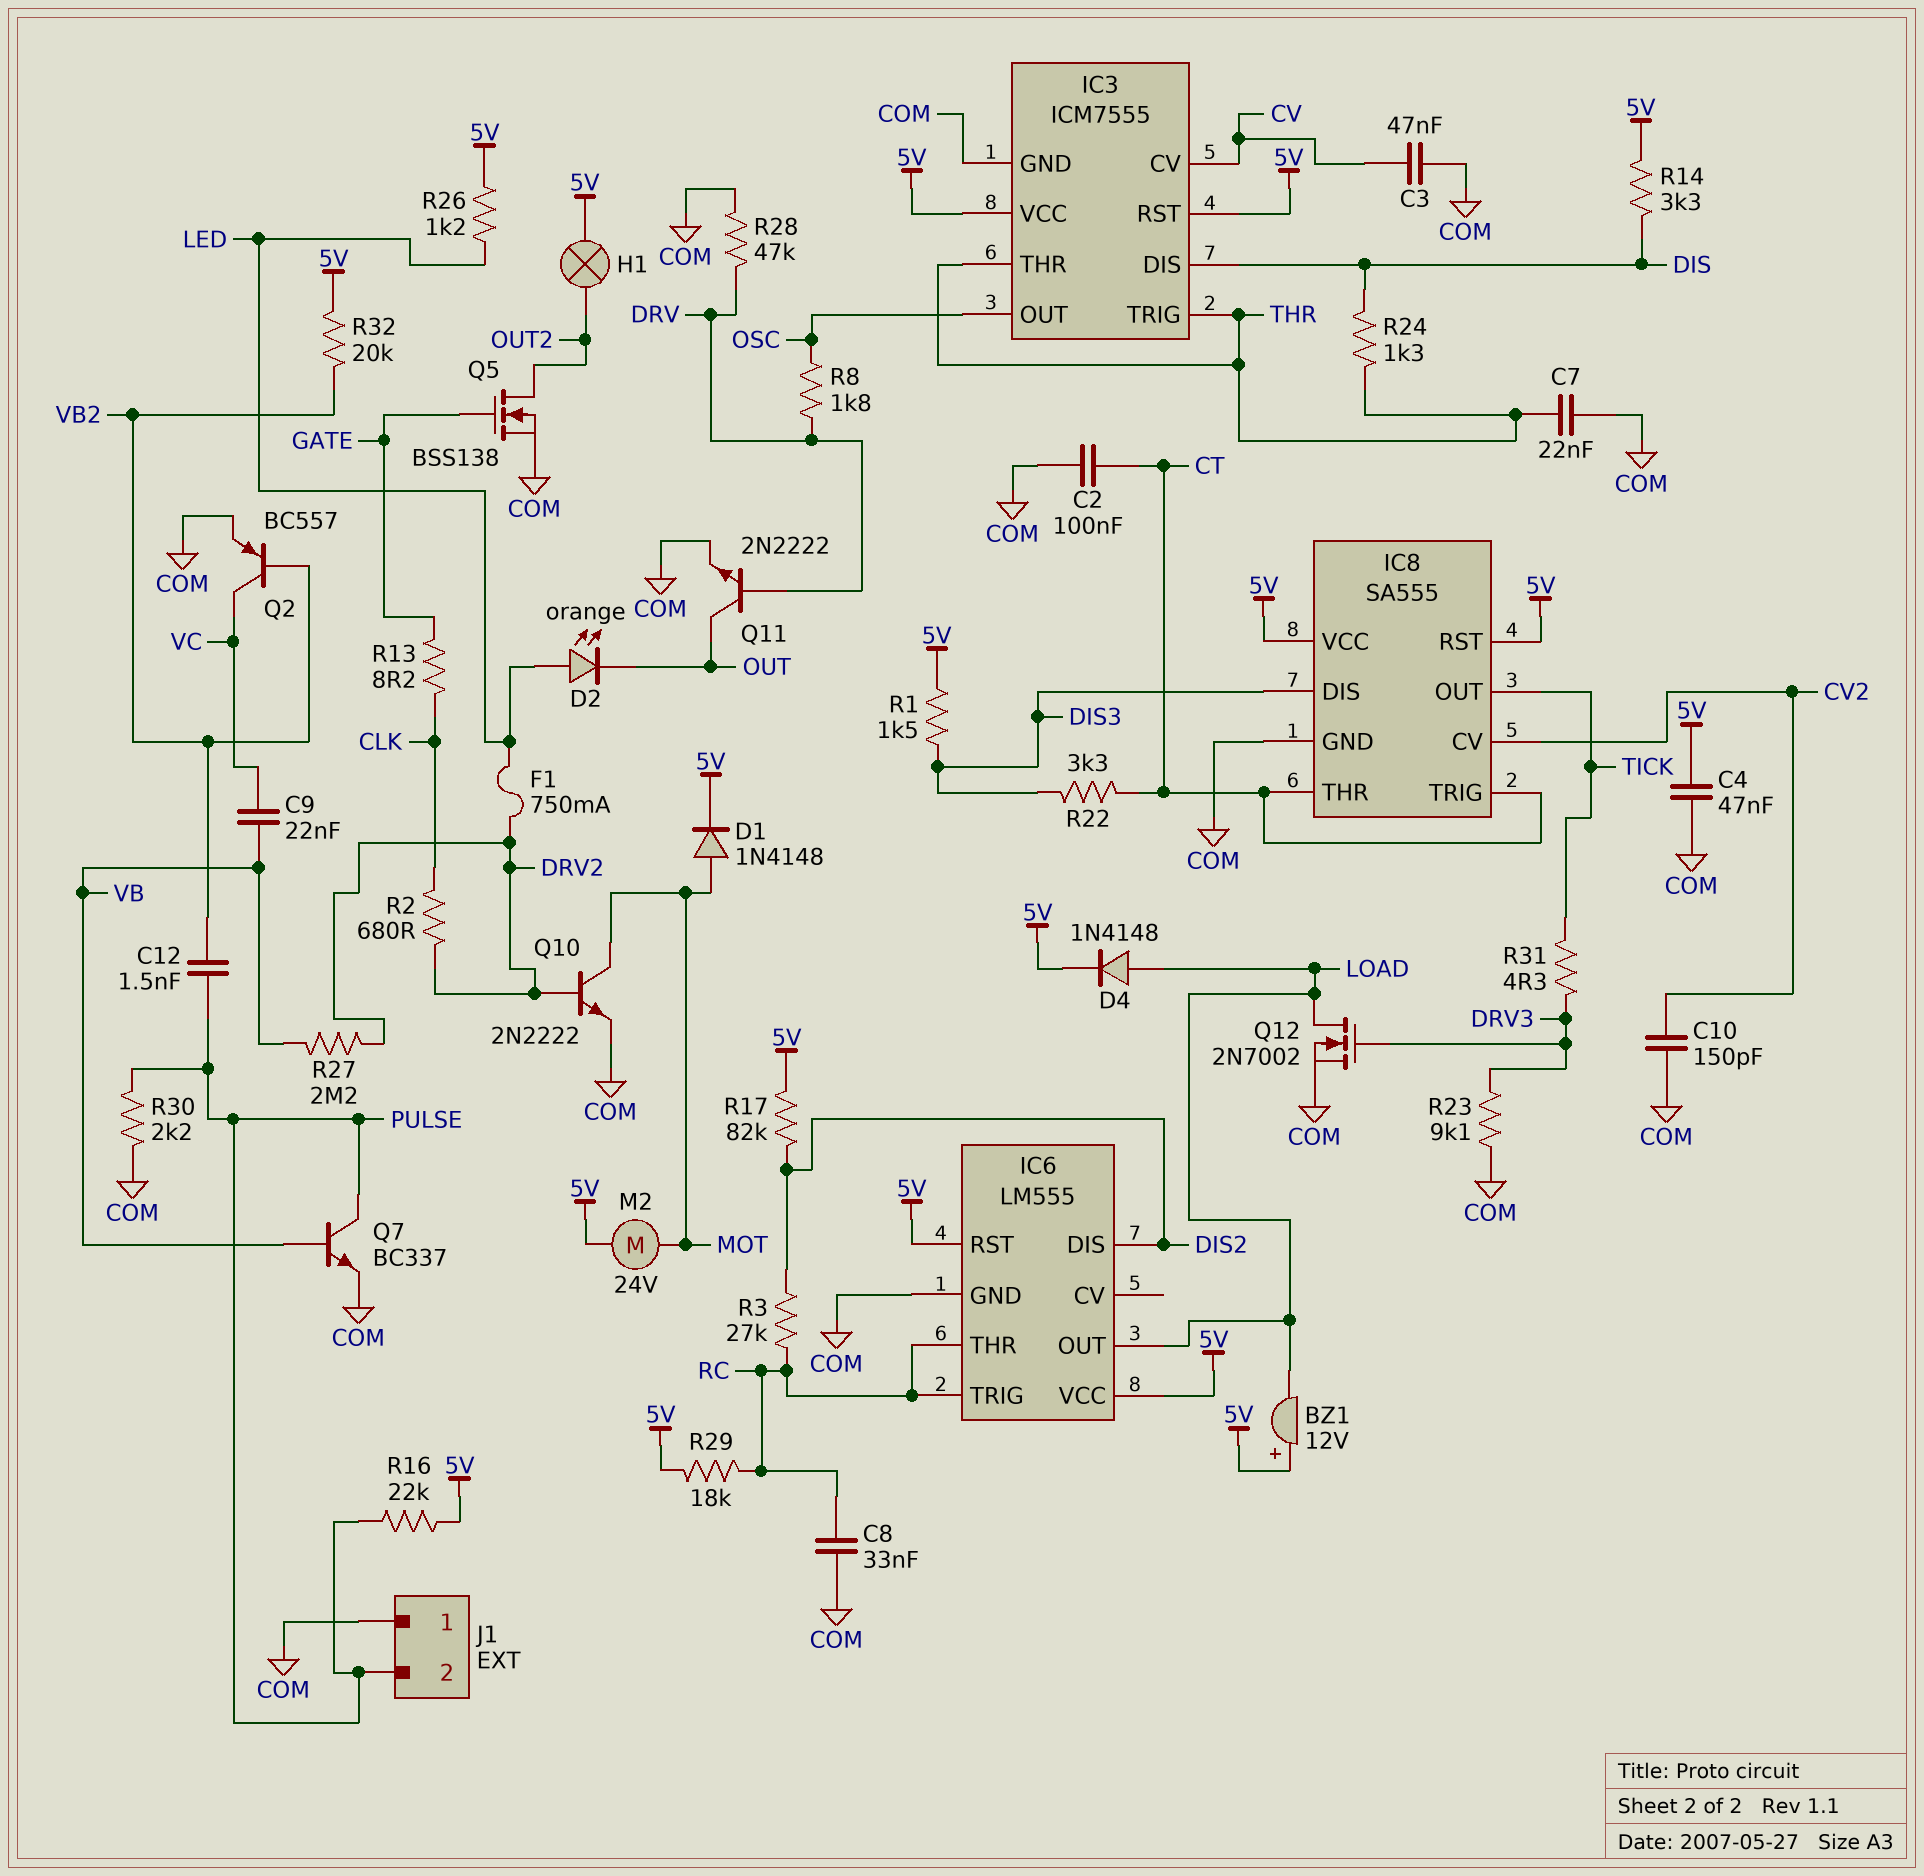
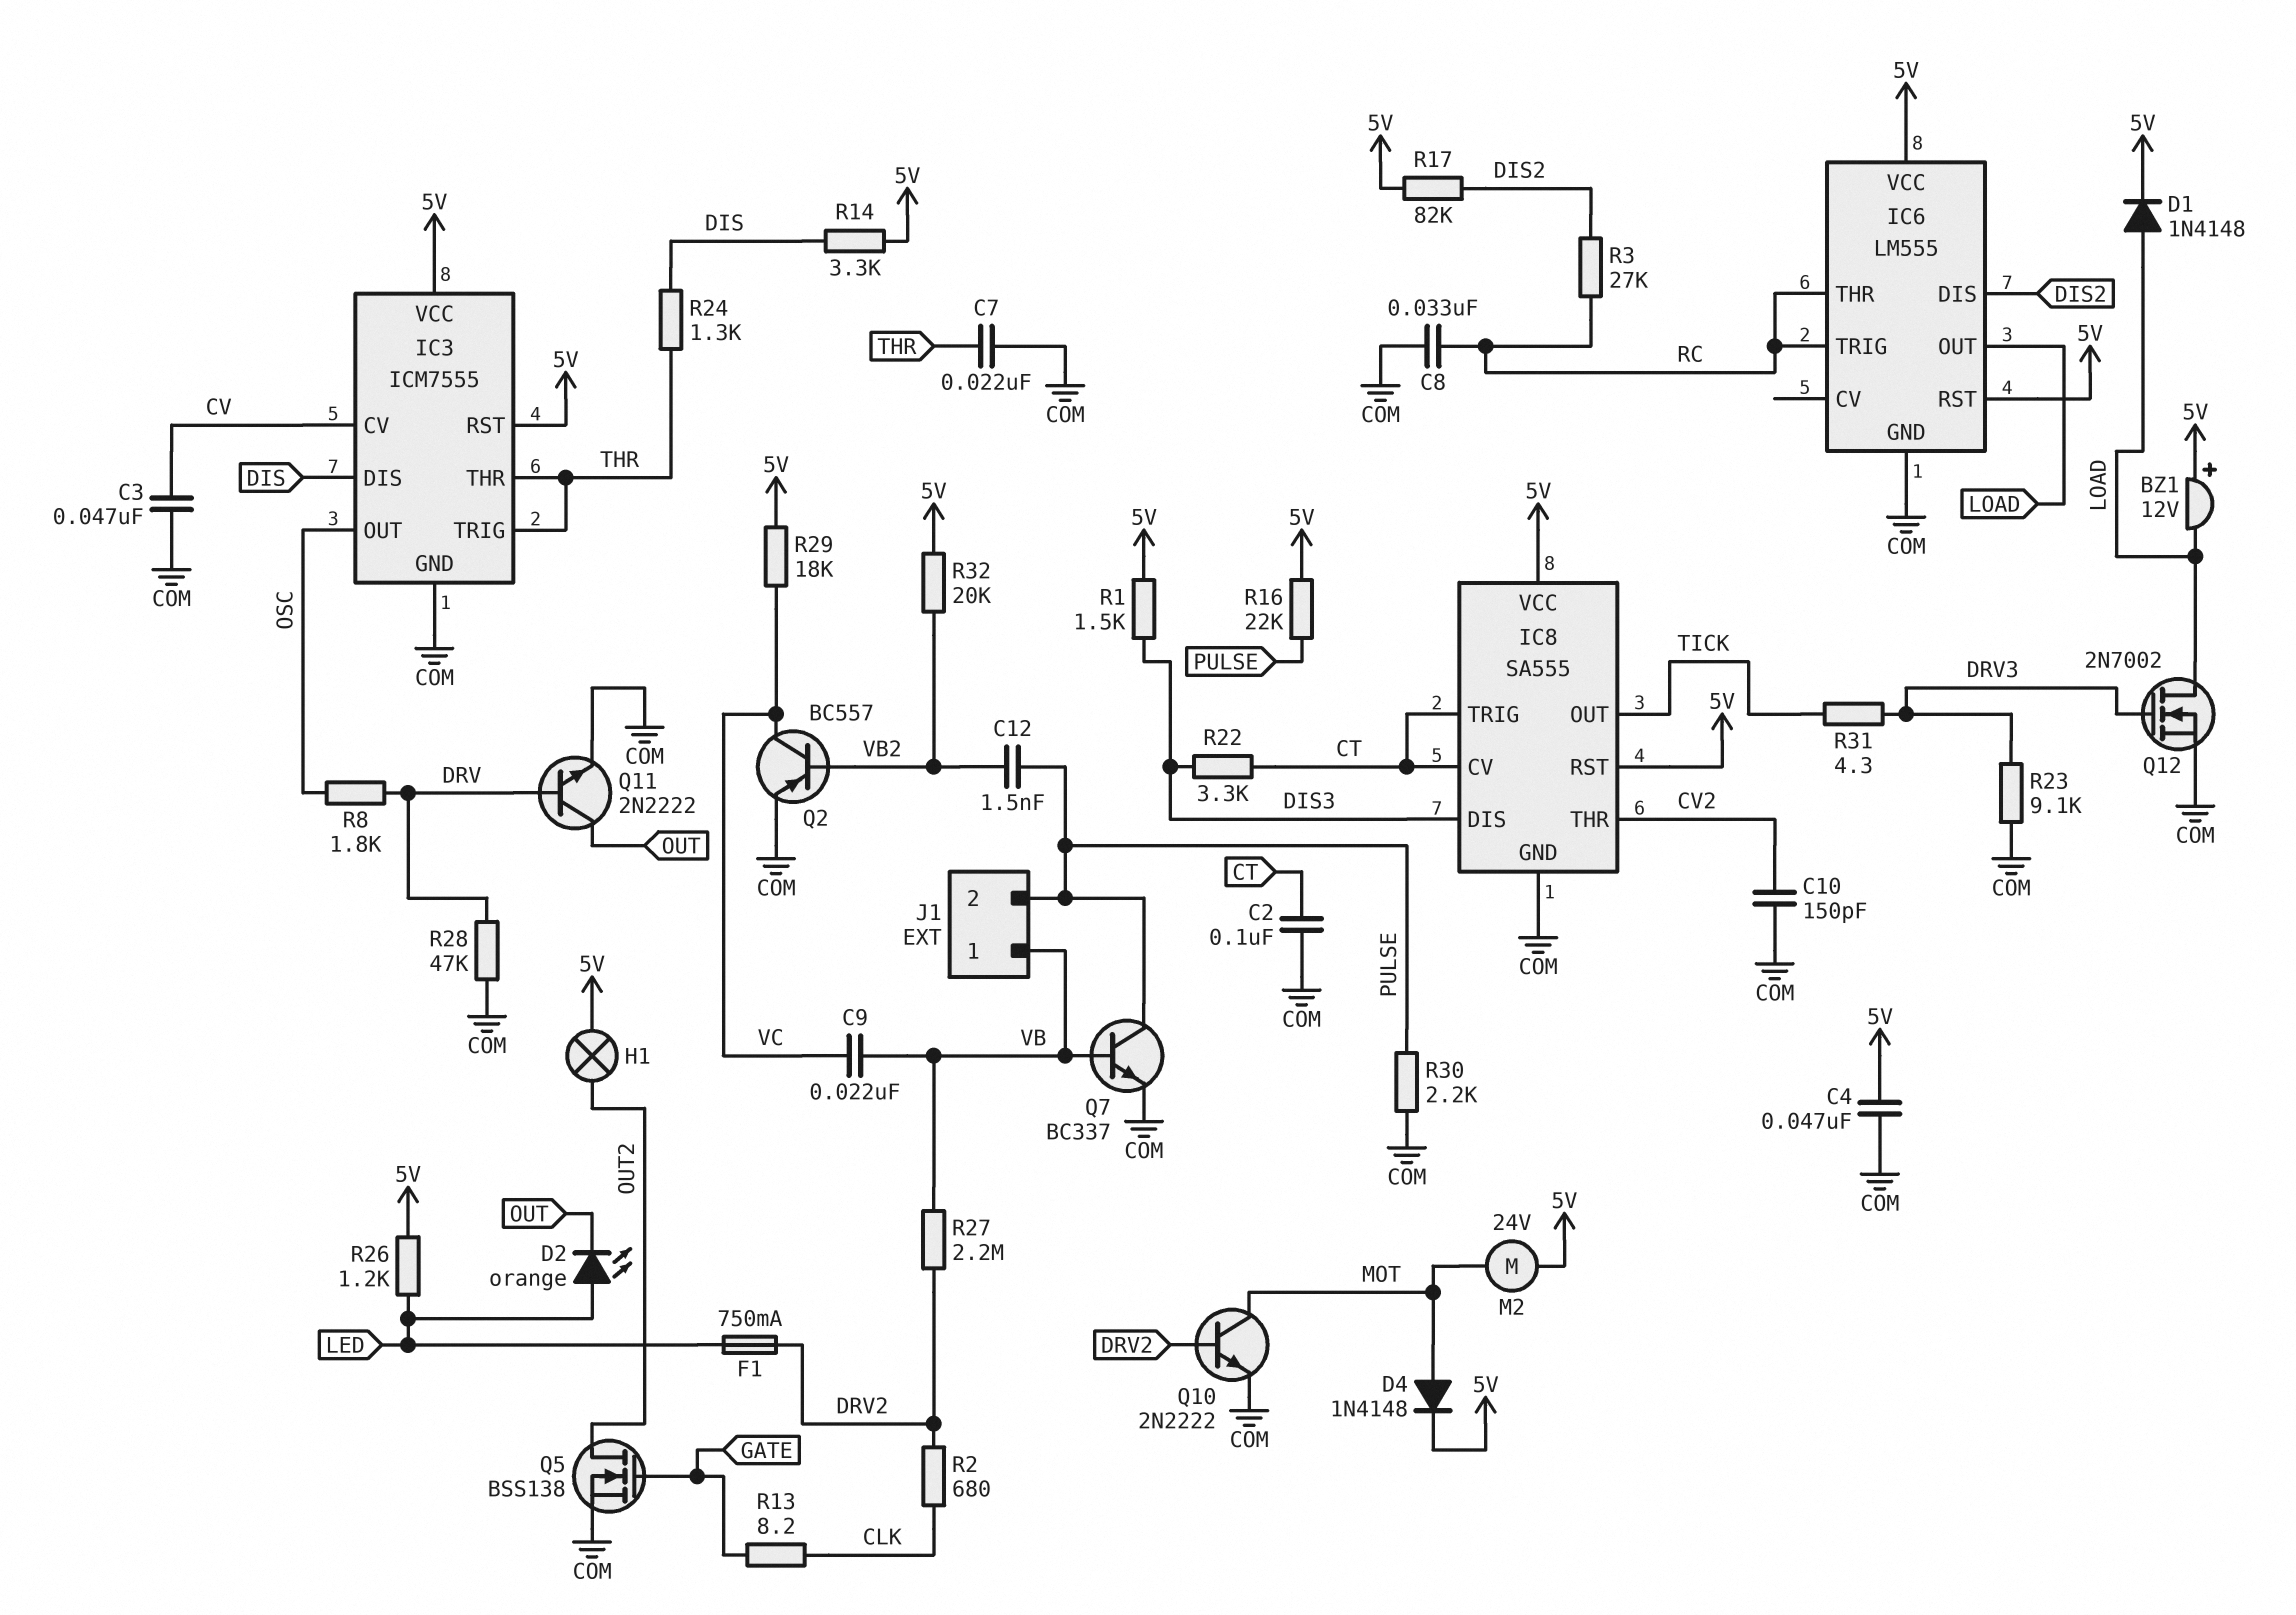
D1: diode 1N4148 (A MOT, K 5V) -> diode 1N4148 (A LOAD, K 5V)
D4: diode 1N4148 (A LOAD, K 5V) -> diode 1N4148 (A MOT, K 5V)
IC8 pin CV: CV2 -> CT
IC8 pin THR: CT -> CV2
J1 pin 1: COM -> VB
R29: 18k (5V, RC) -> 18k (5V, VC)

